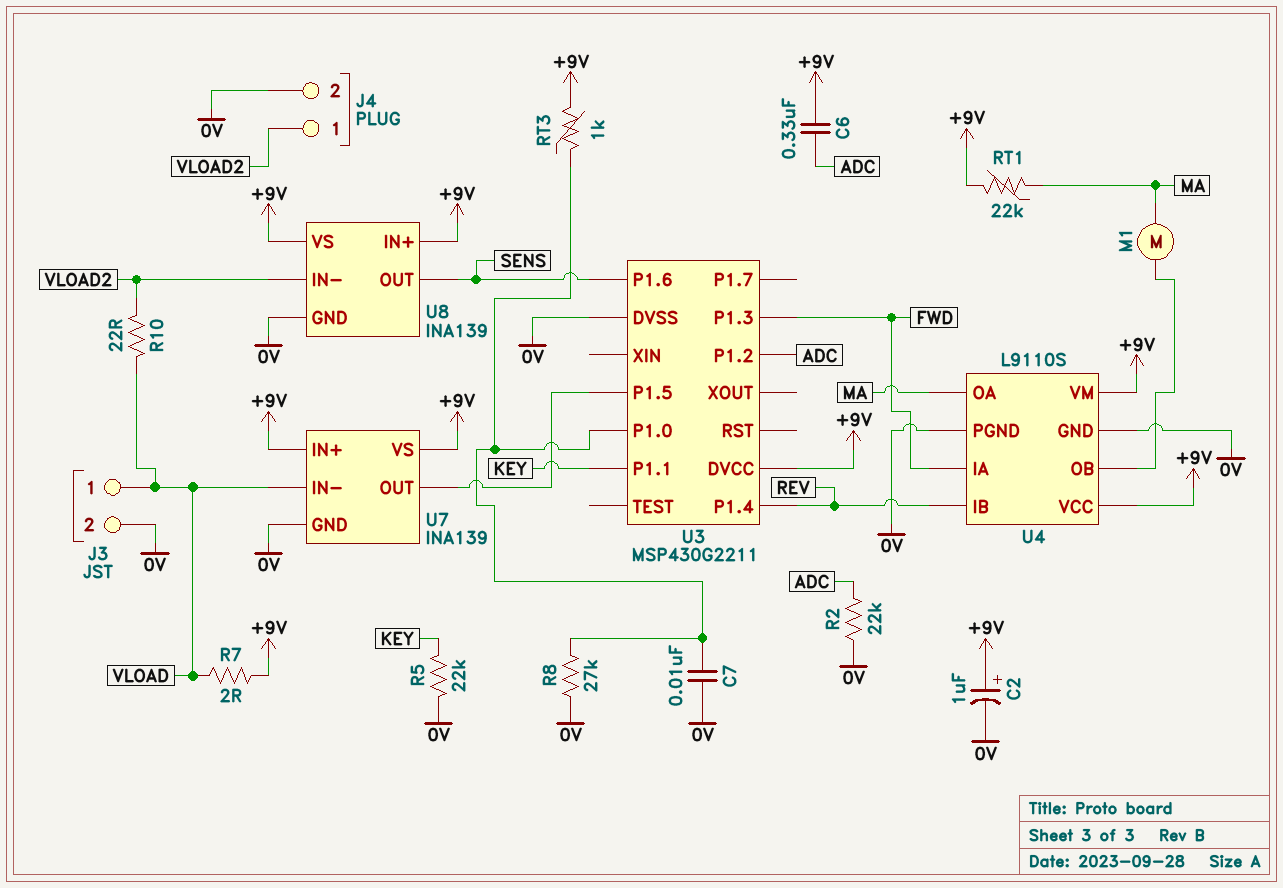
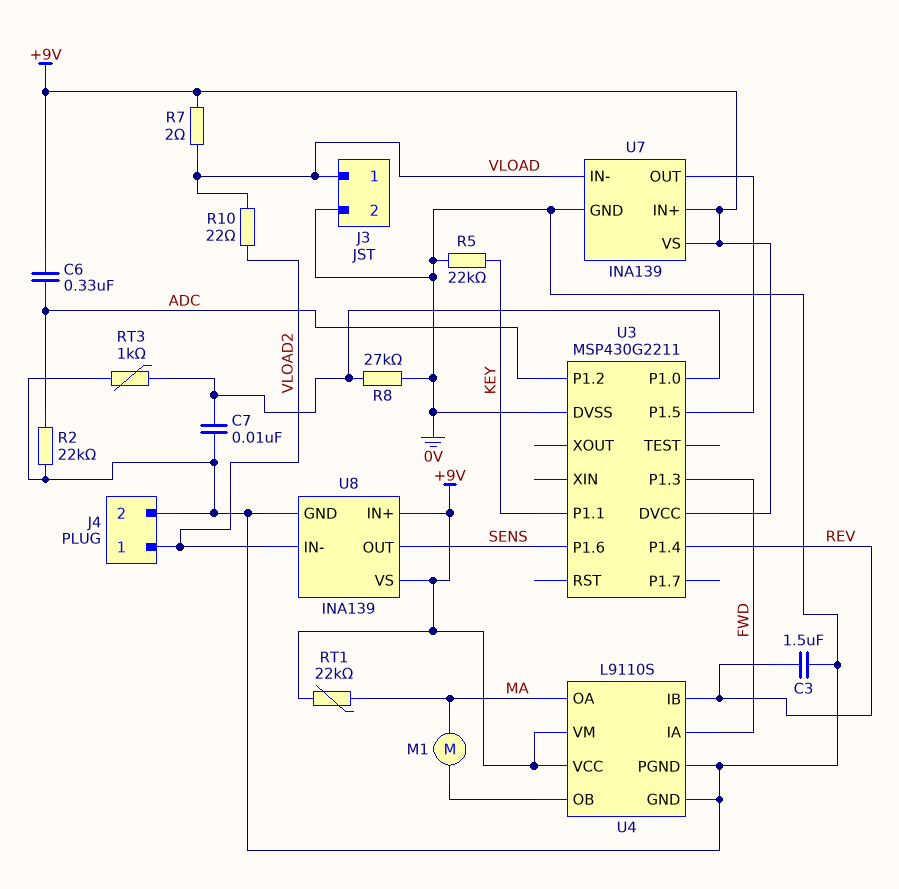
C2: 1uF (plus +9V, minus 0V) -> none
C3: none -> 1.5uF (0V, REV)
RT3: 1k (+9V, U3/P1.0) -> 1k (0V, U3/P1.0)

